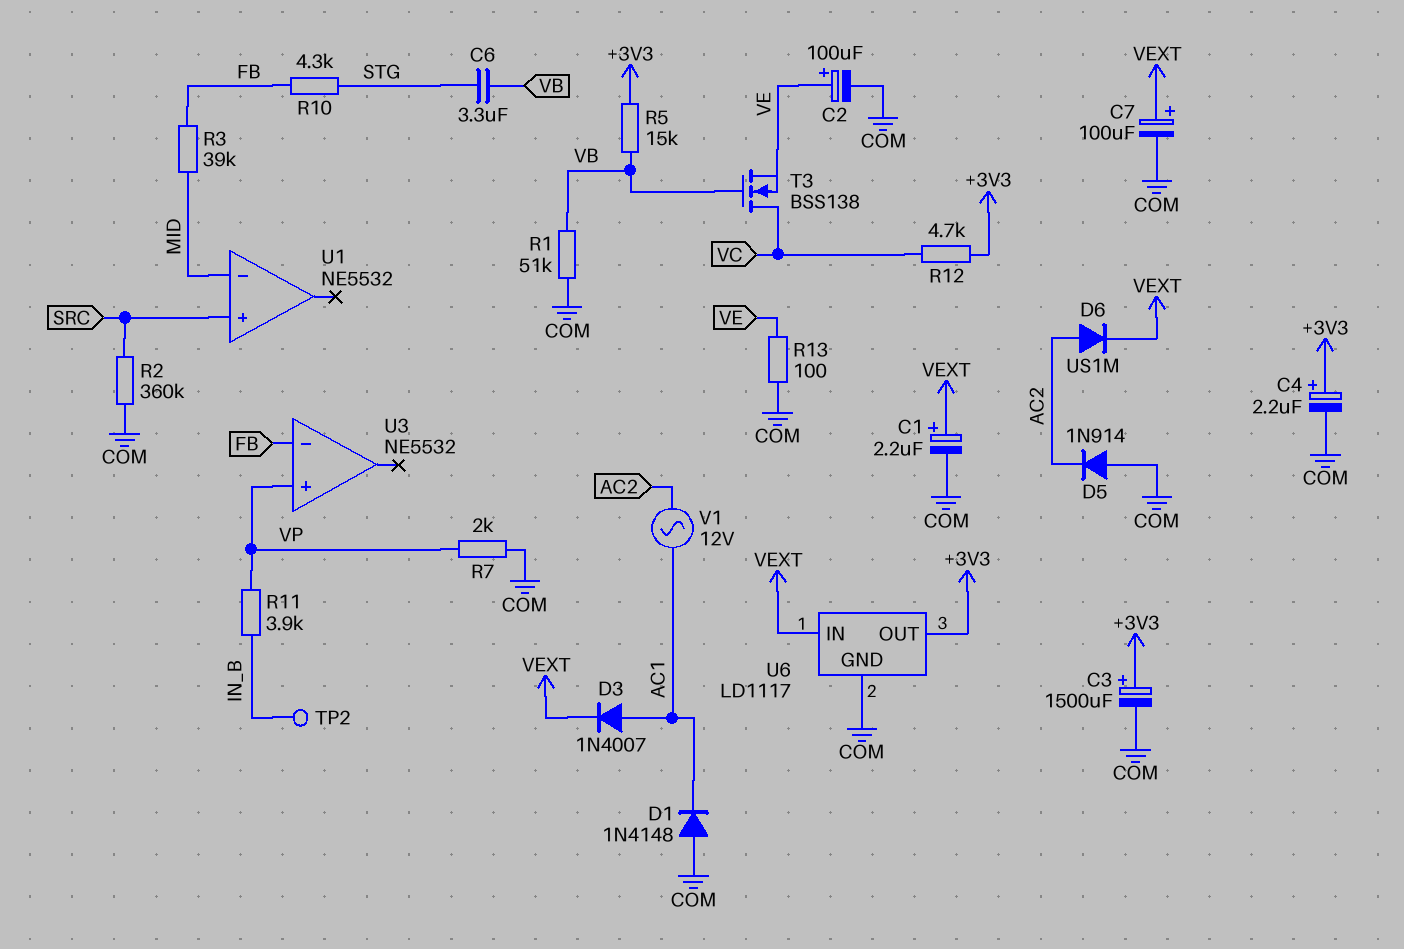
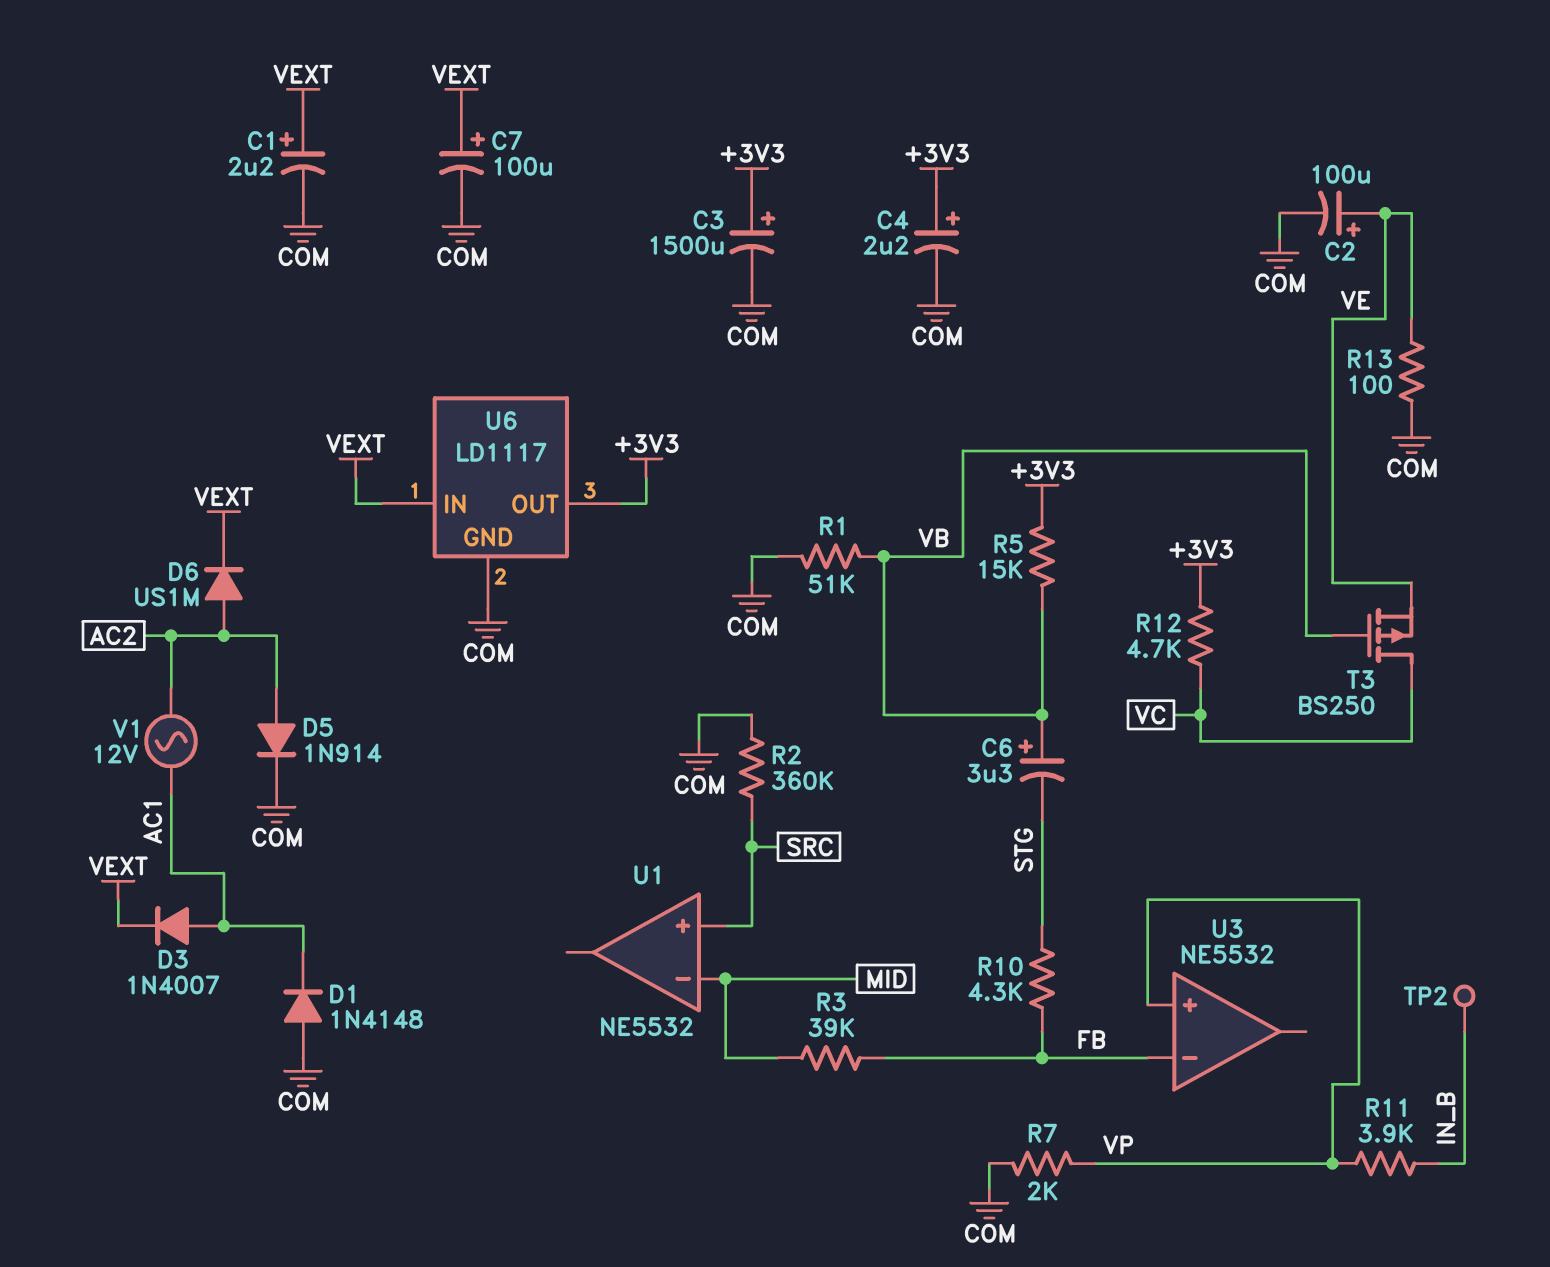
C6: 3.3uF (STG, VB) -> 3.3uF (plus VB, minus STG)
D5: diode 1N914 (A COM, K AC2) -> diode 1N914 (A AC2, K COM)
T3: NMOS BSS138 (G VB, D VC, S VE) -> PMOS BS250 (G VB, D VC, S VE)

